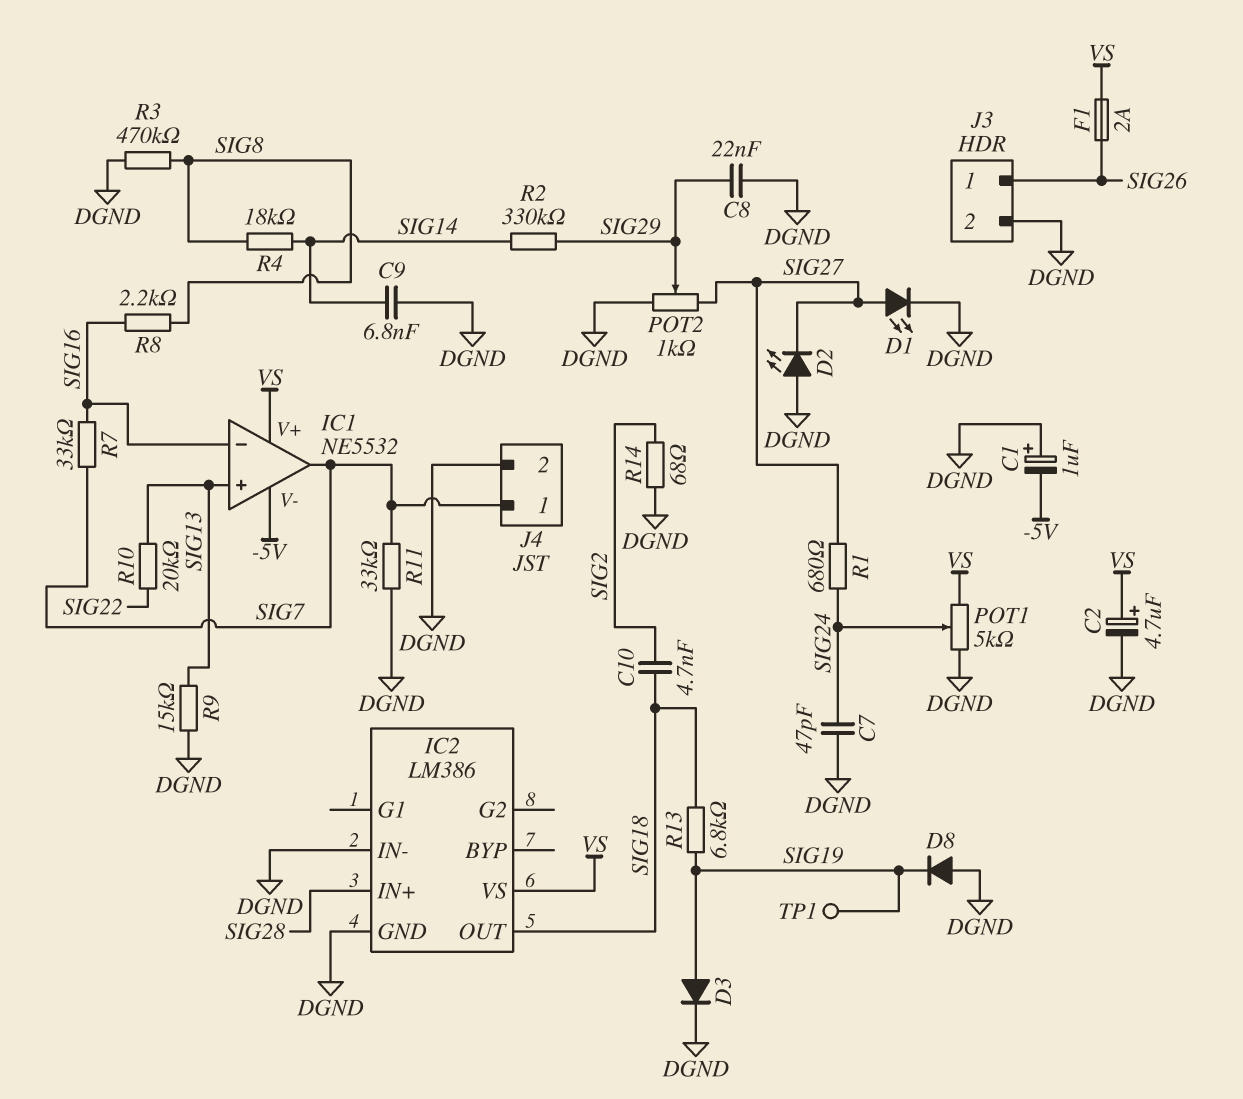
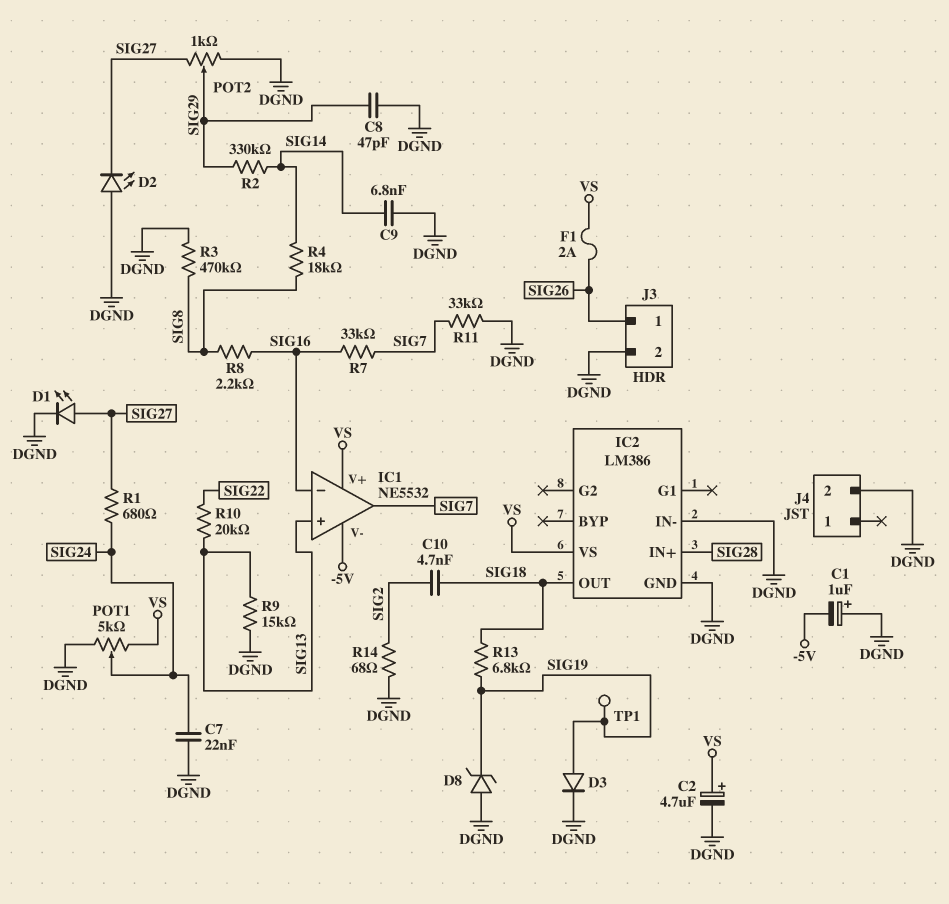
C7: 47pF (DGND, SIG24) -> 22nF (DGND, SIG24)
C8: 22nF (DGND, SIG29) -> 47pF (DGND, SIG29)
D8: diode (A DGND, K SIG19) -> zener (A DGND, K SIG19)
J4 pin 1: SIG7 -> none

